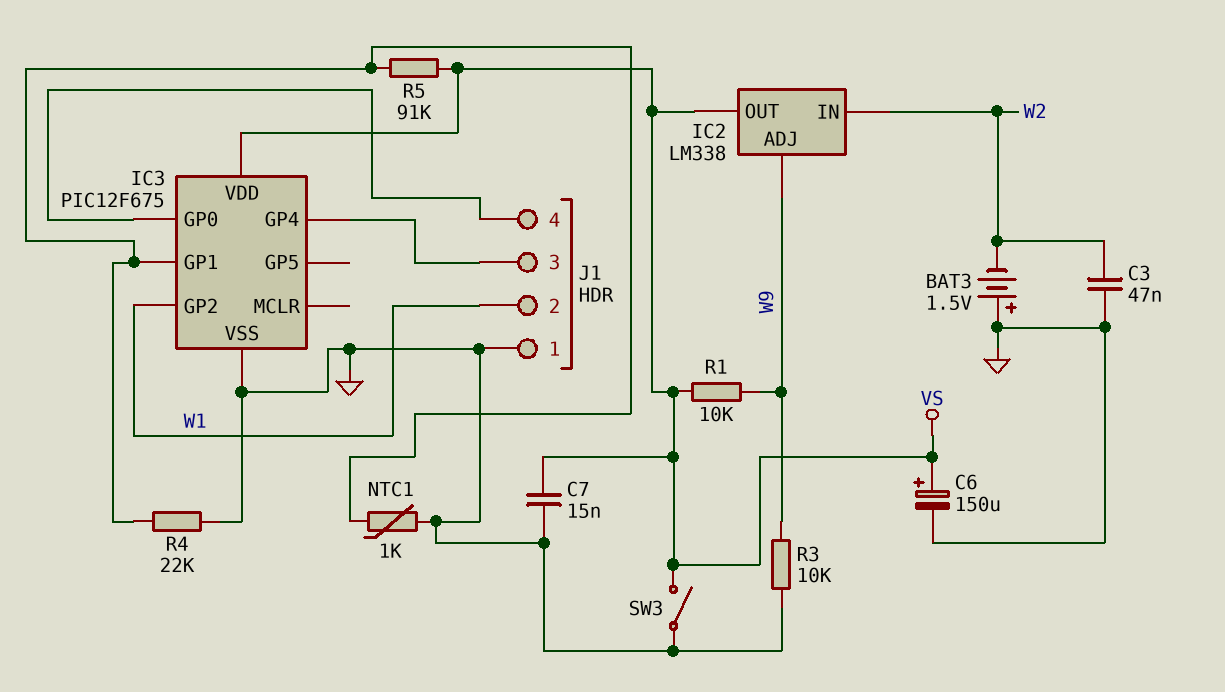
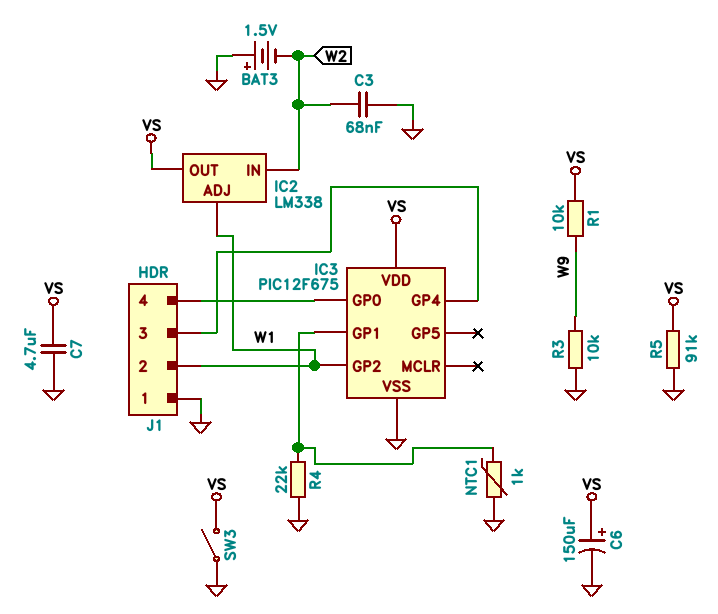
C3: 47nF (GND, W2) -> 68nF (GND, W2)
C7: 15nF (GND, VS) -> 4.7uF (GND, VS)
IC2 pin ADJ: W9 -> W1
R5: 91k (IC3/GP1, VS) -> 91k (GND, VS)

